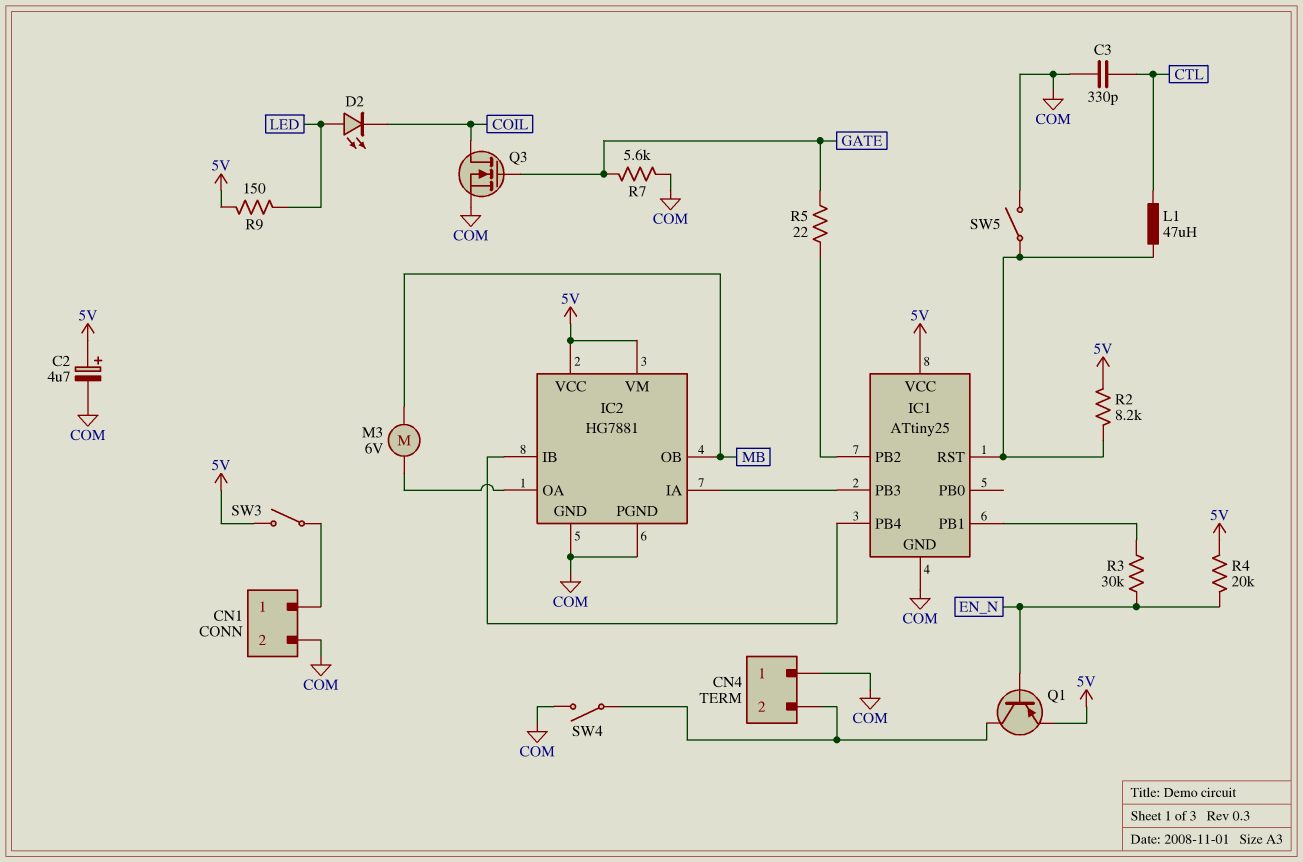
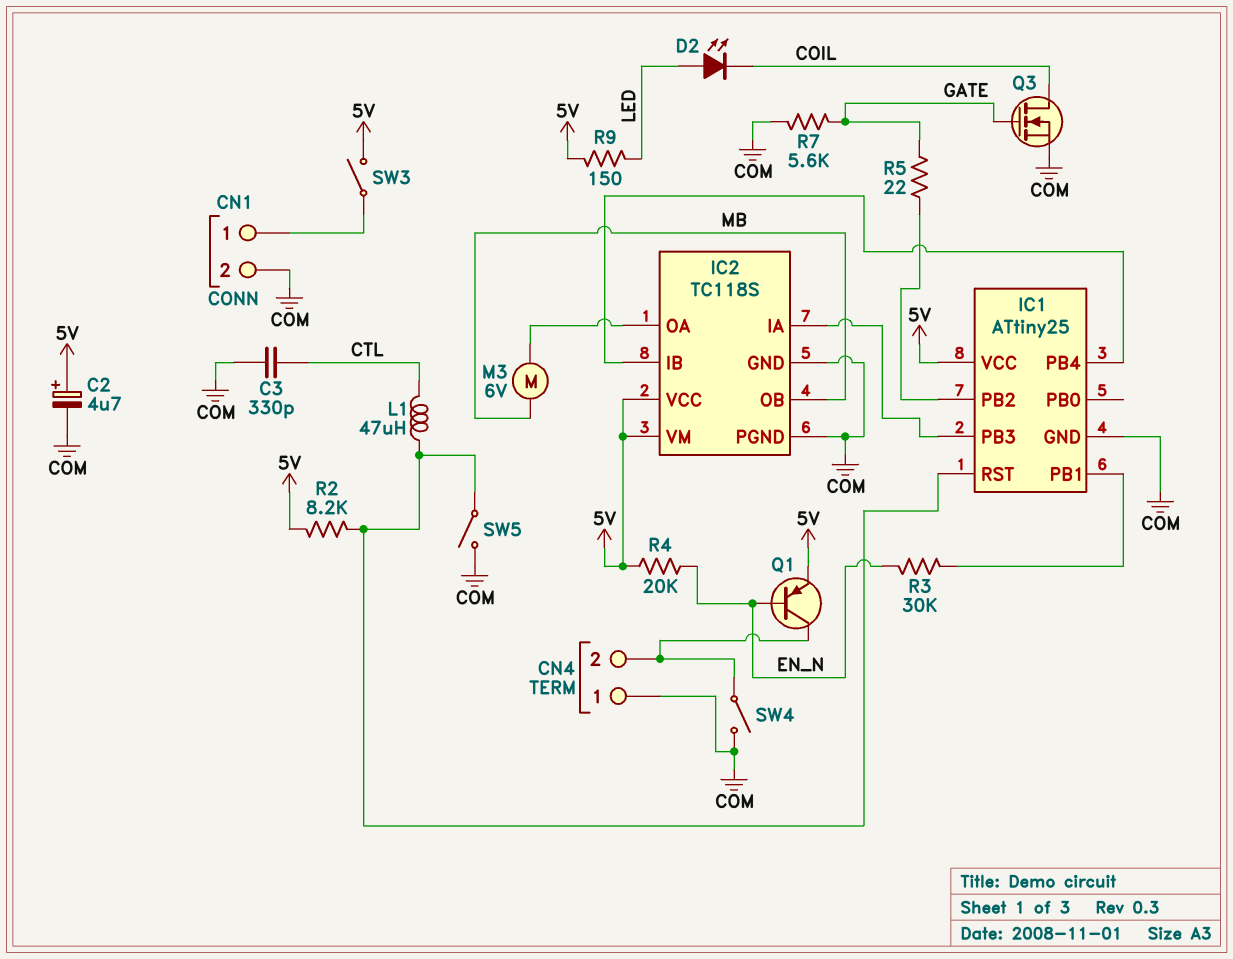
IC2: HG7881 -> TC118S

